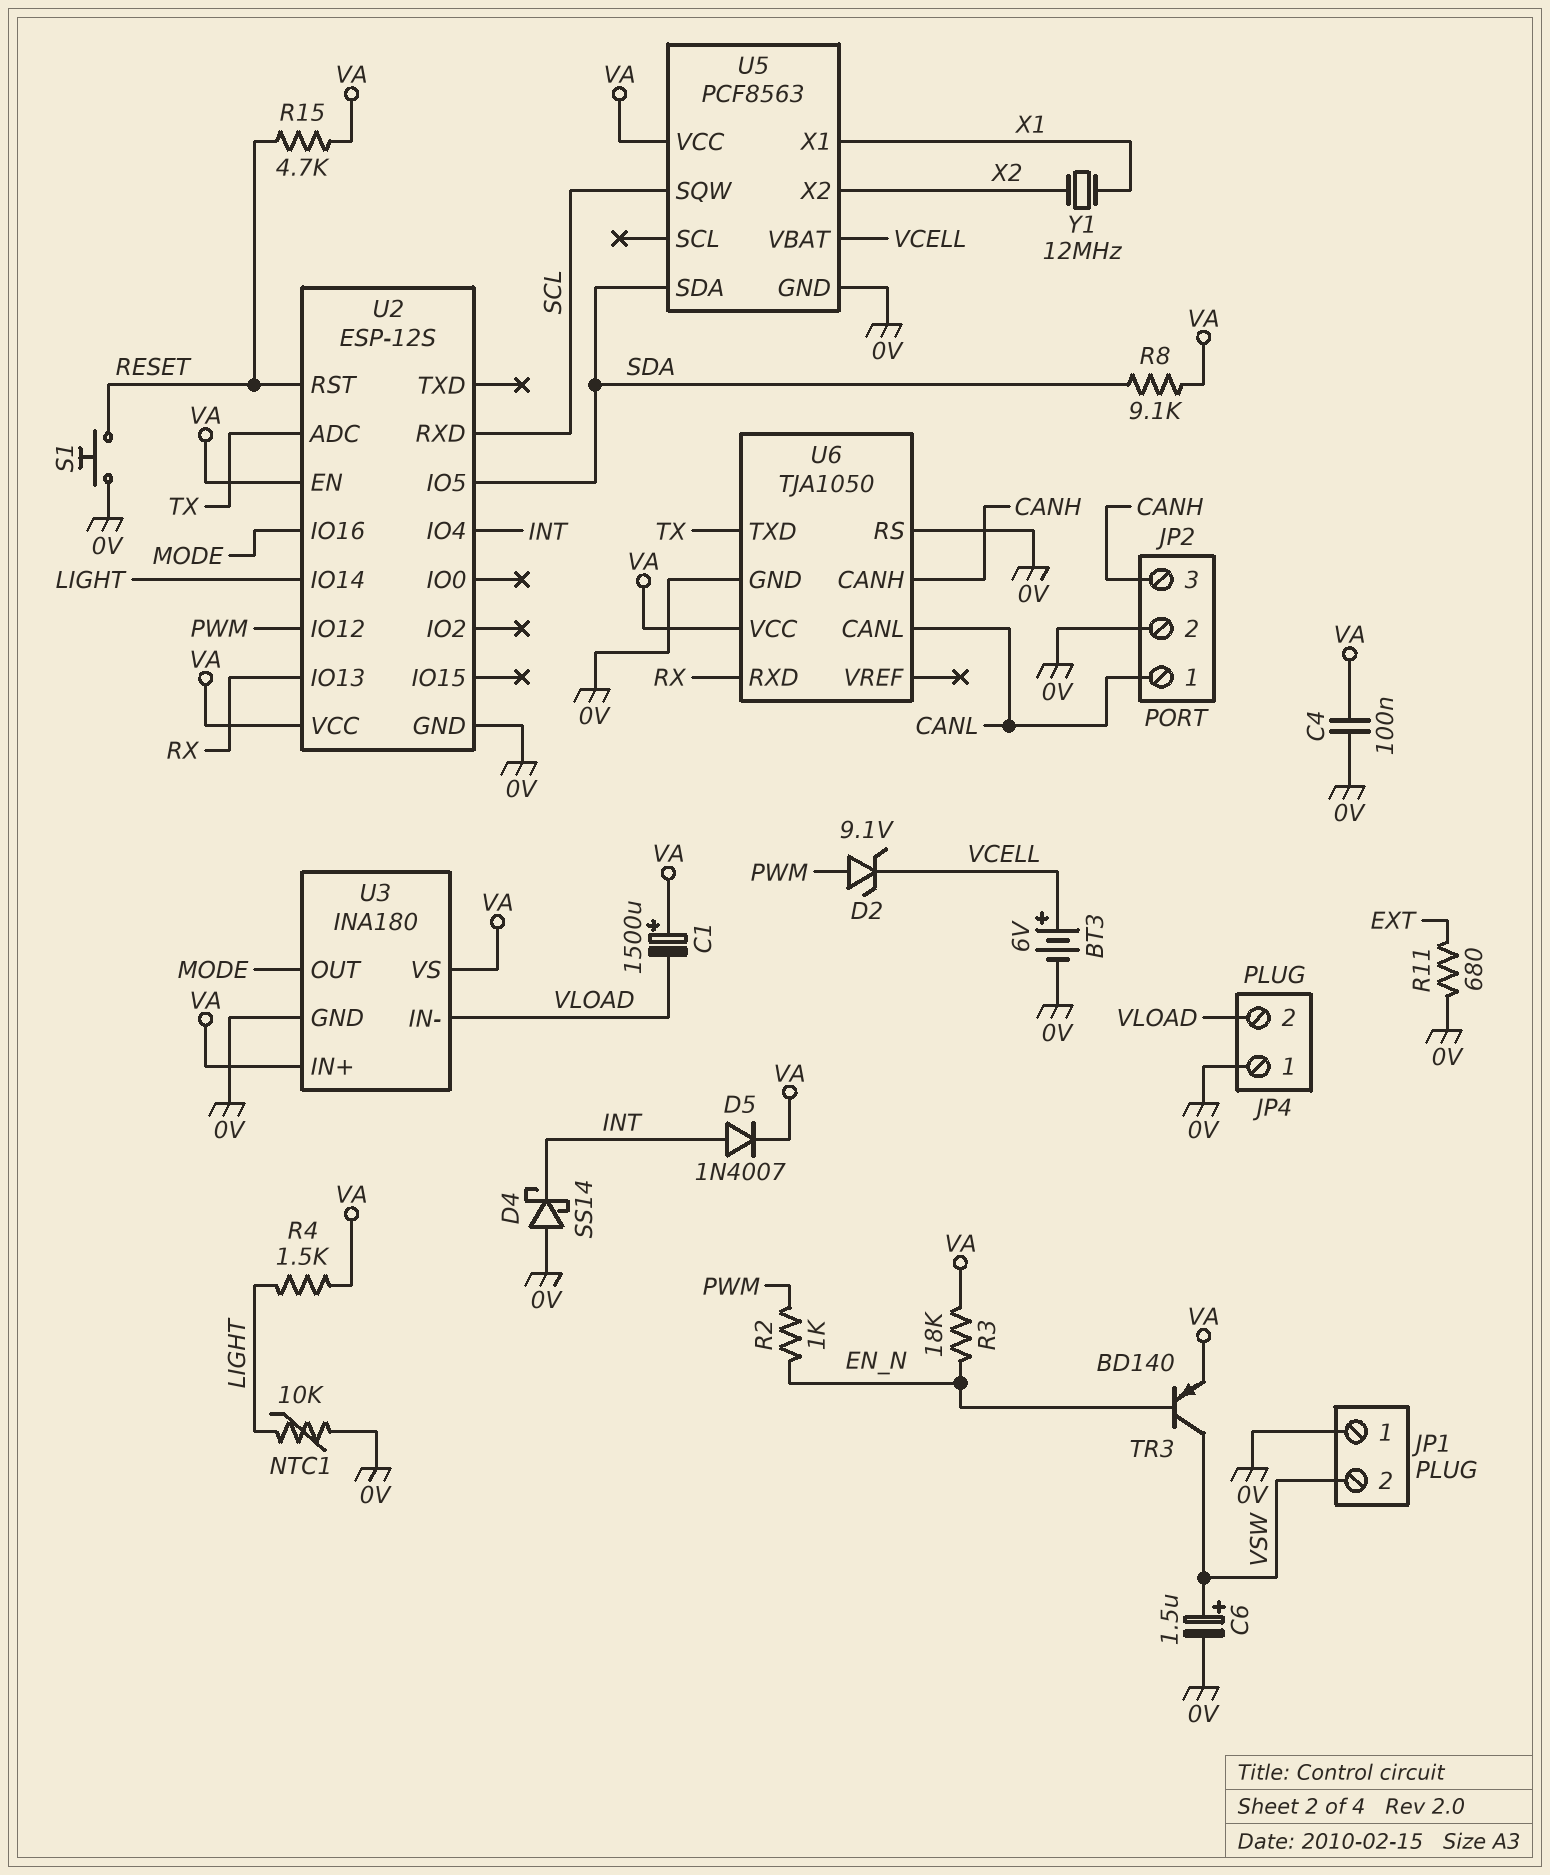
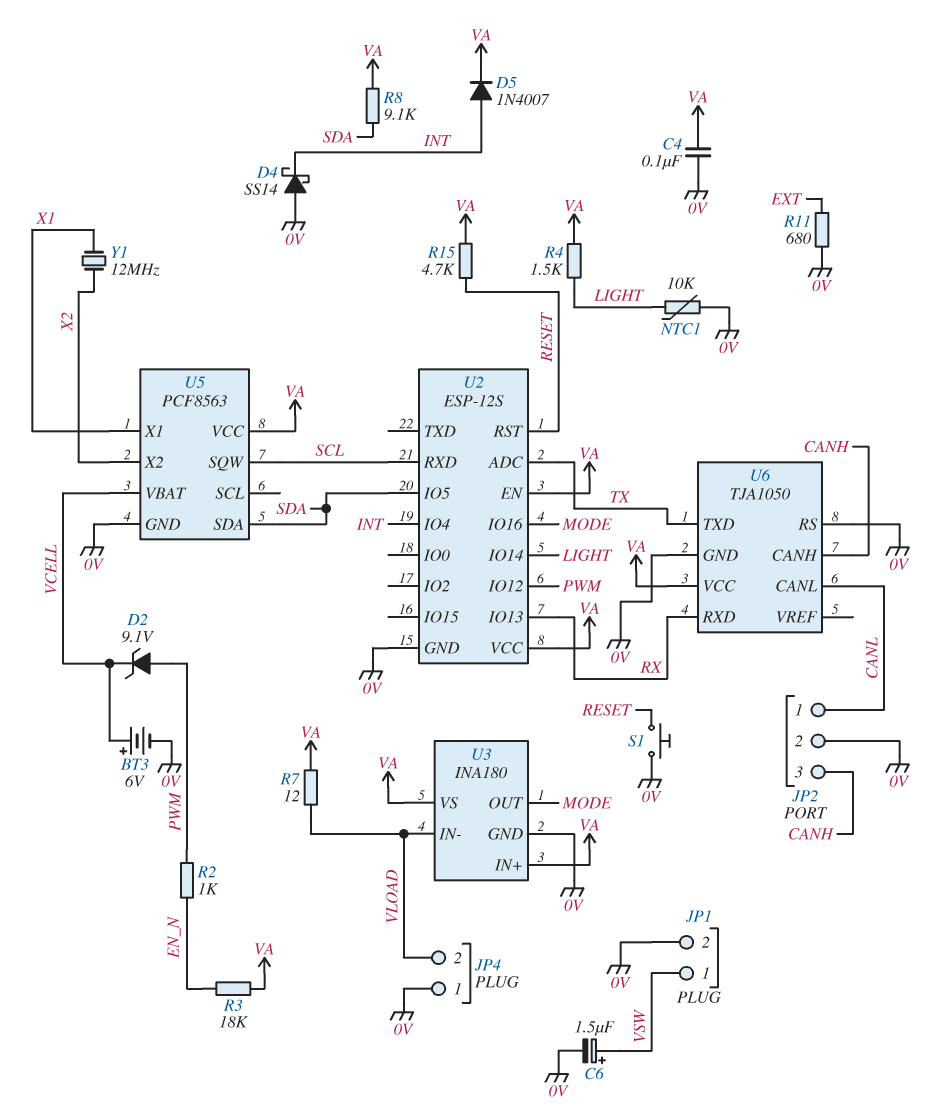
C1: 1500uF (plus VA, minus VLOAD) -> none
JP1 pin 1: 0V -> VSW
JP1 pin 2: VSW -> 0V
R7: none -> 12 (VA, VLOAD)
TR3: PNP BD140 (B EN_N, C VSW, E VA) -> none

